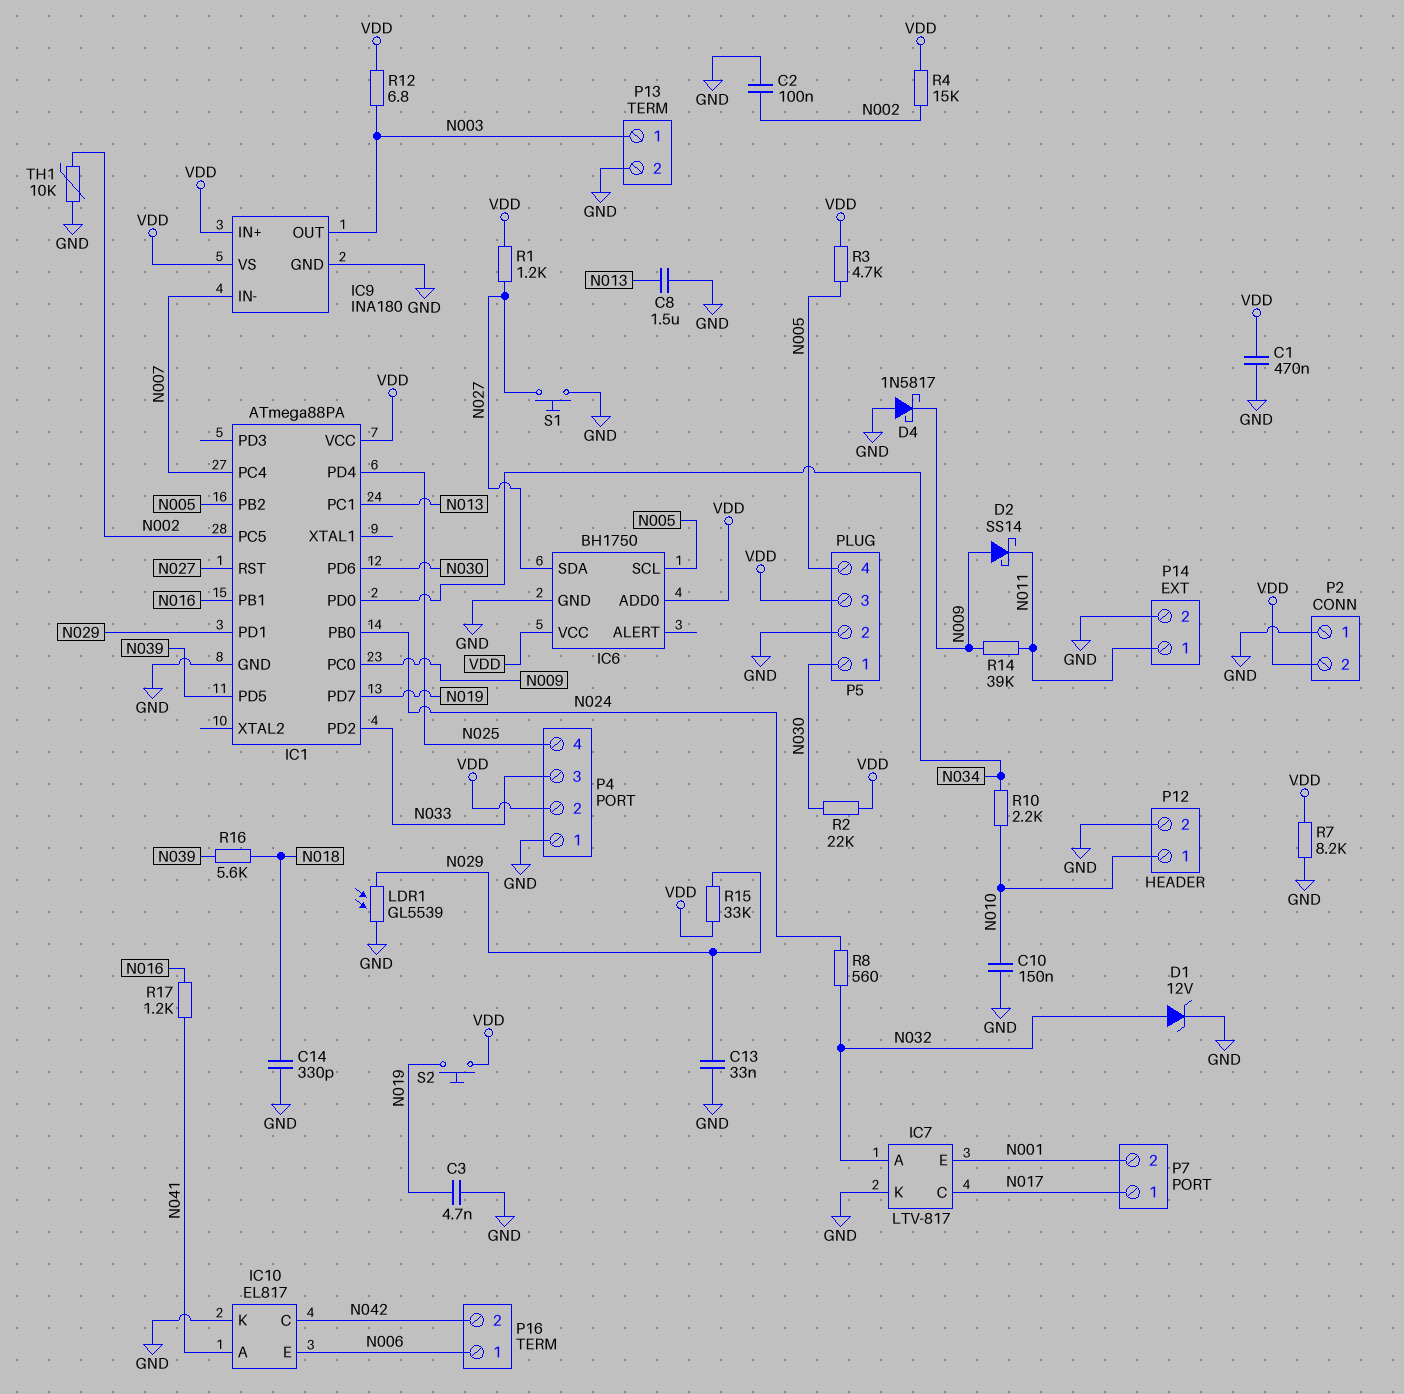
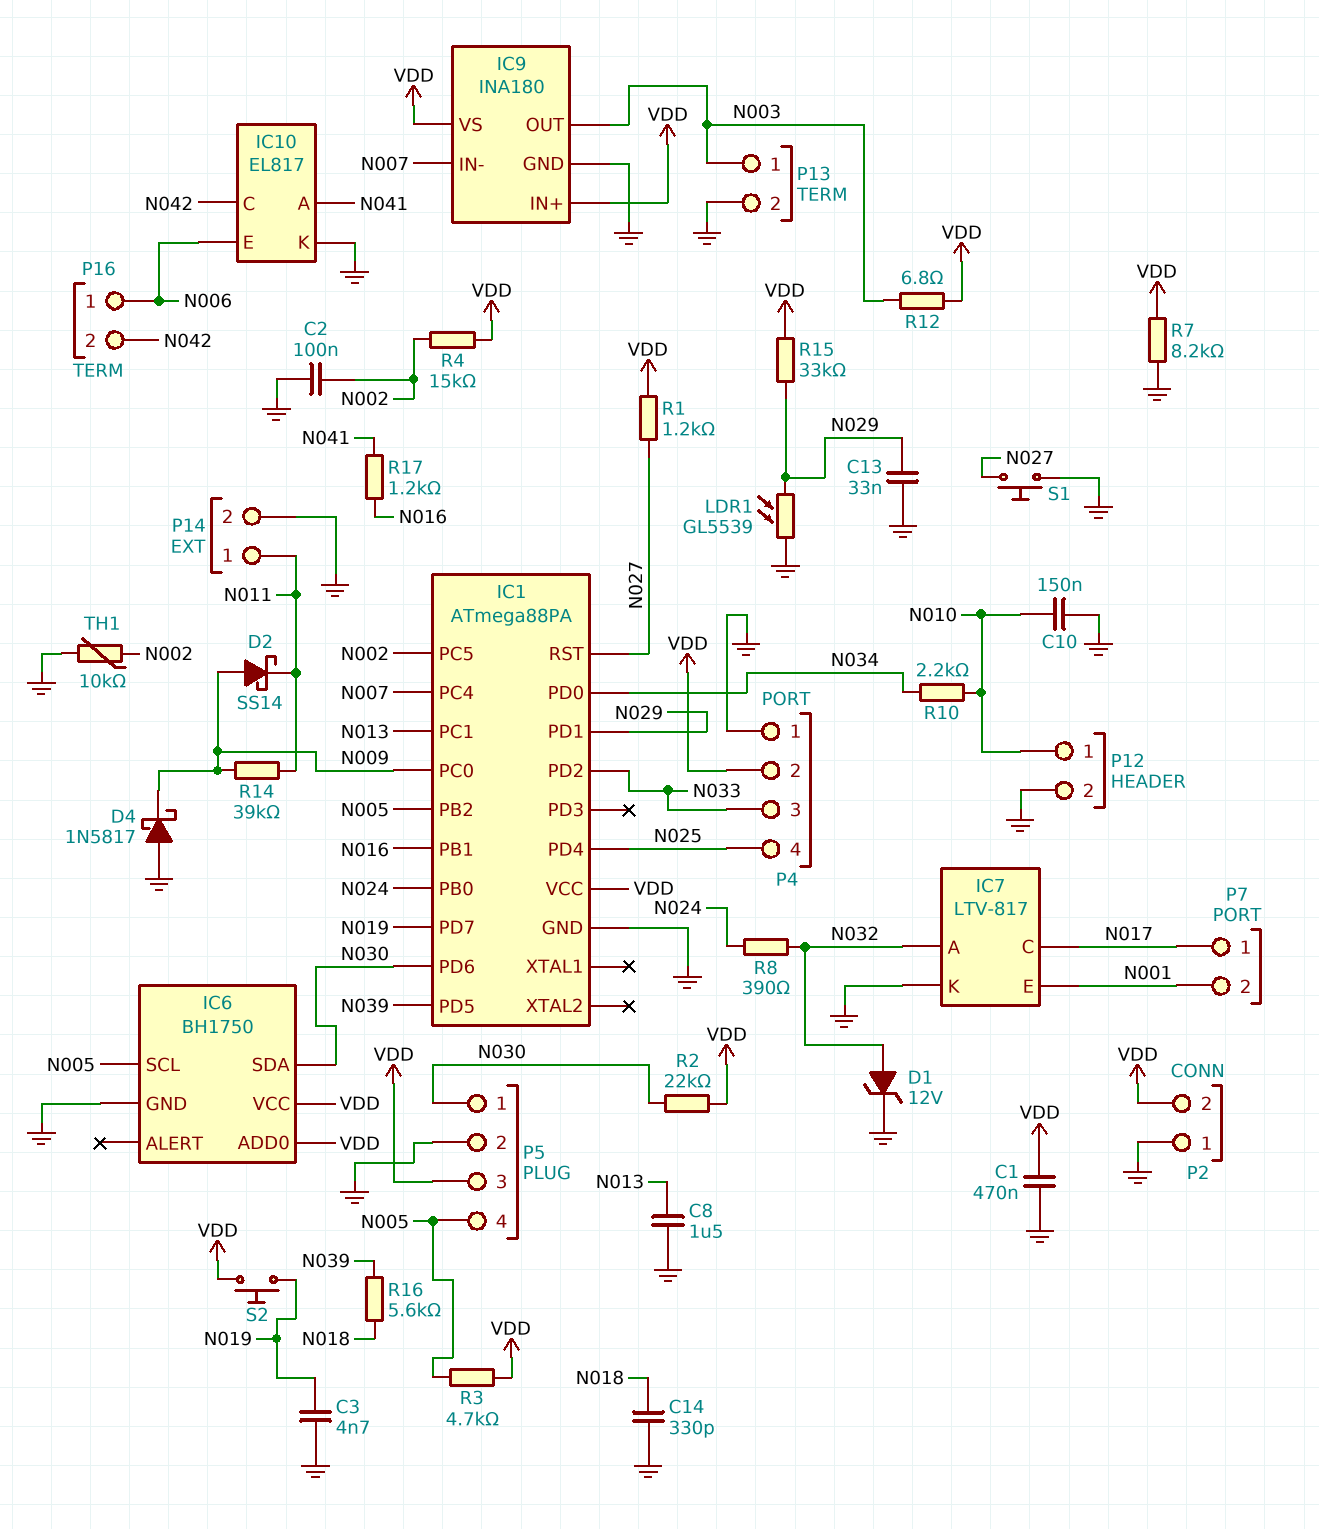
IC6 pin SDA: N027 -> N030
R8: 560 (N024, N032) -> 390 (N024, N032)

